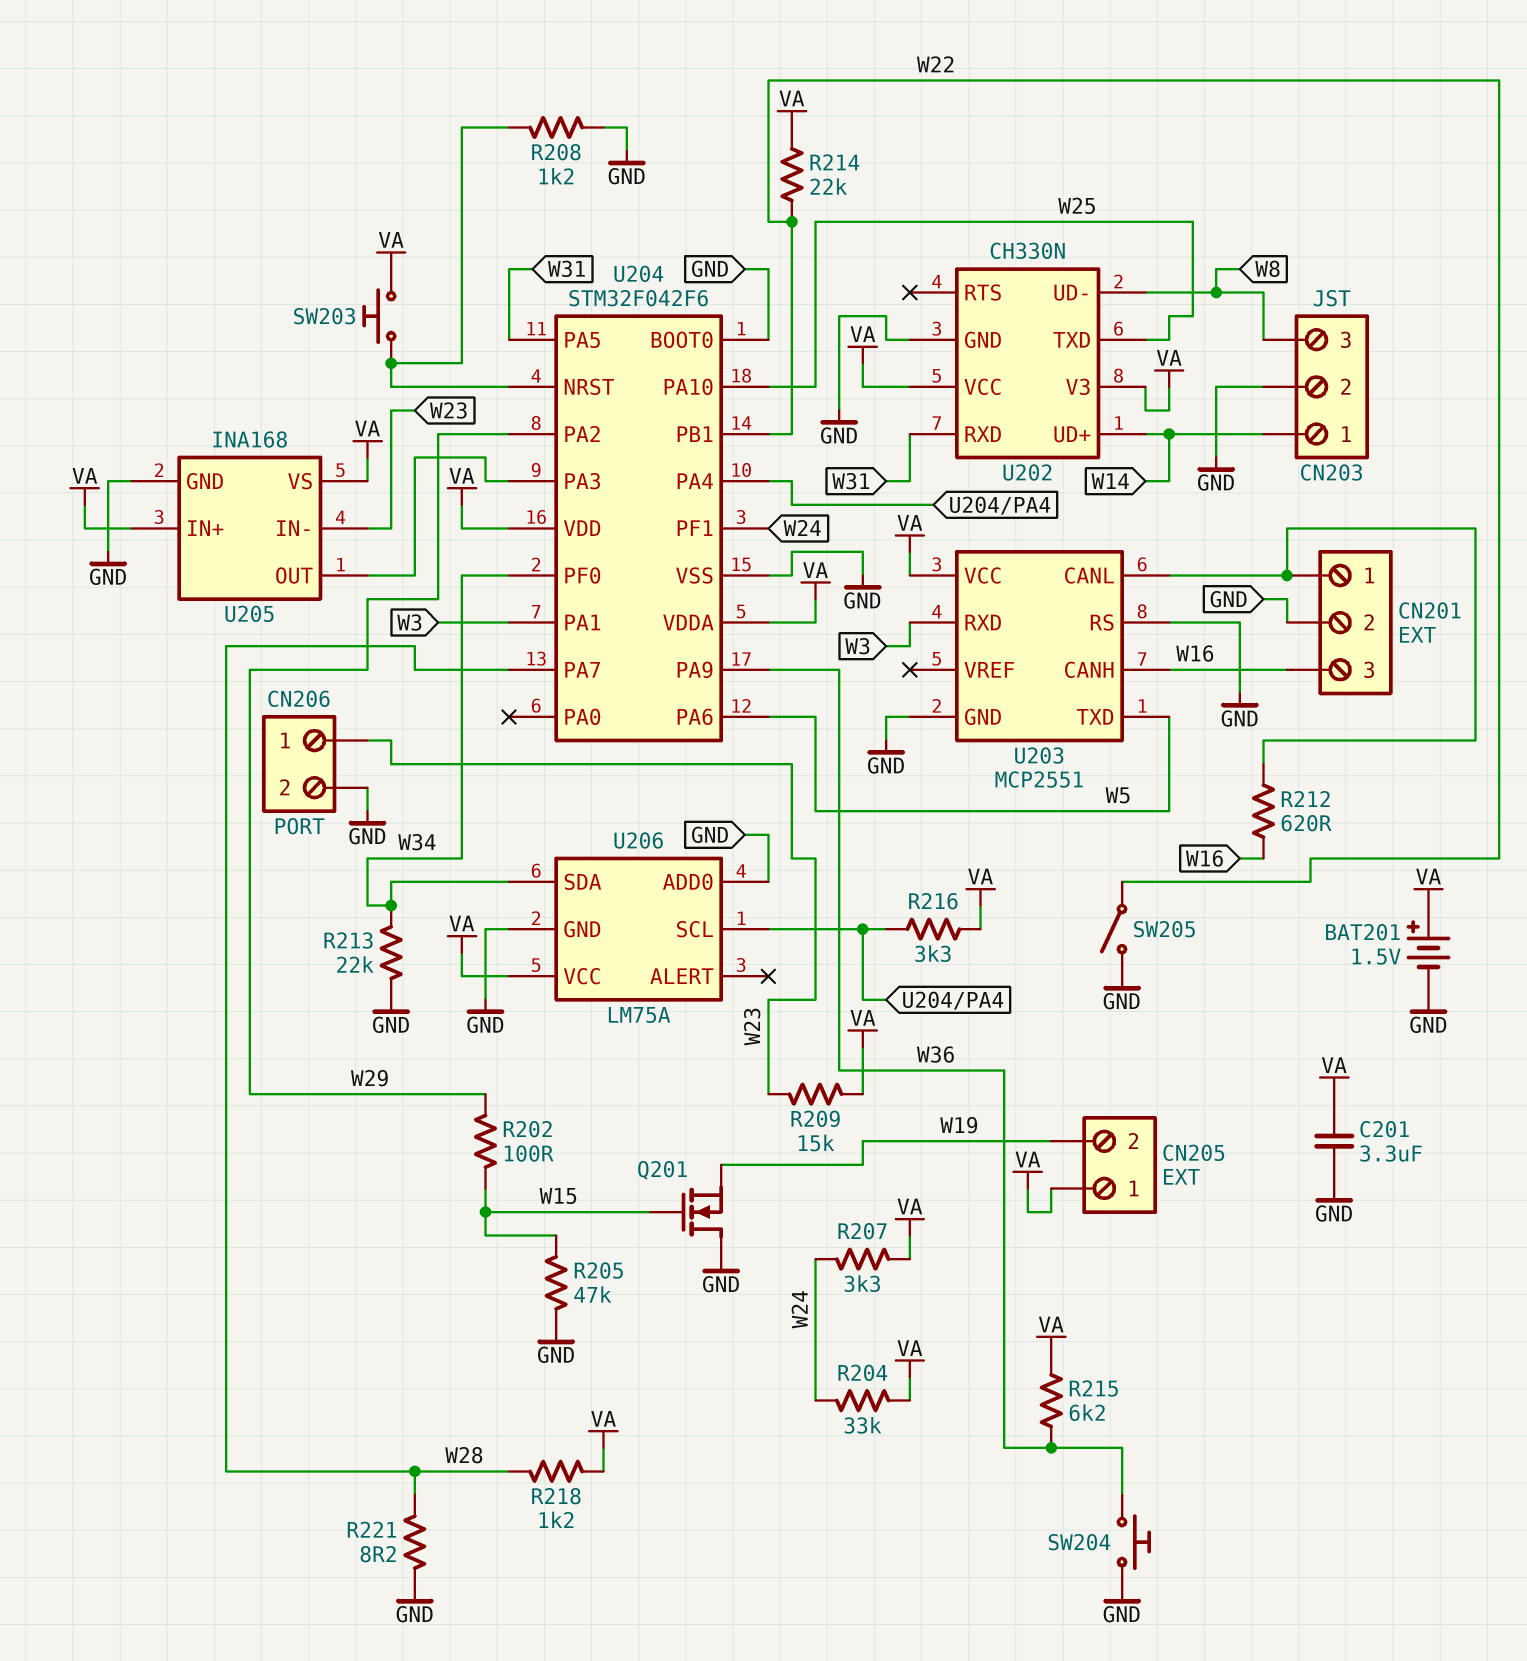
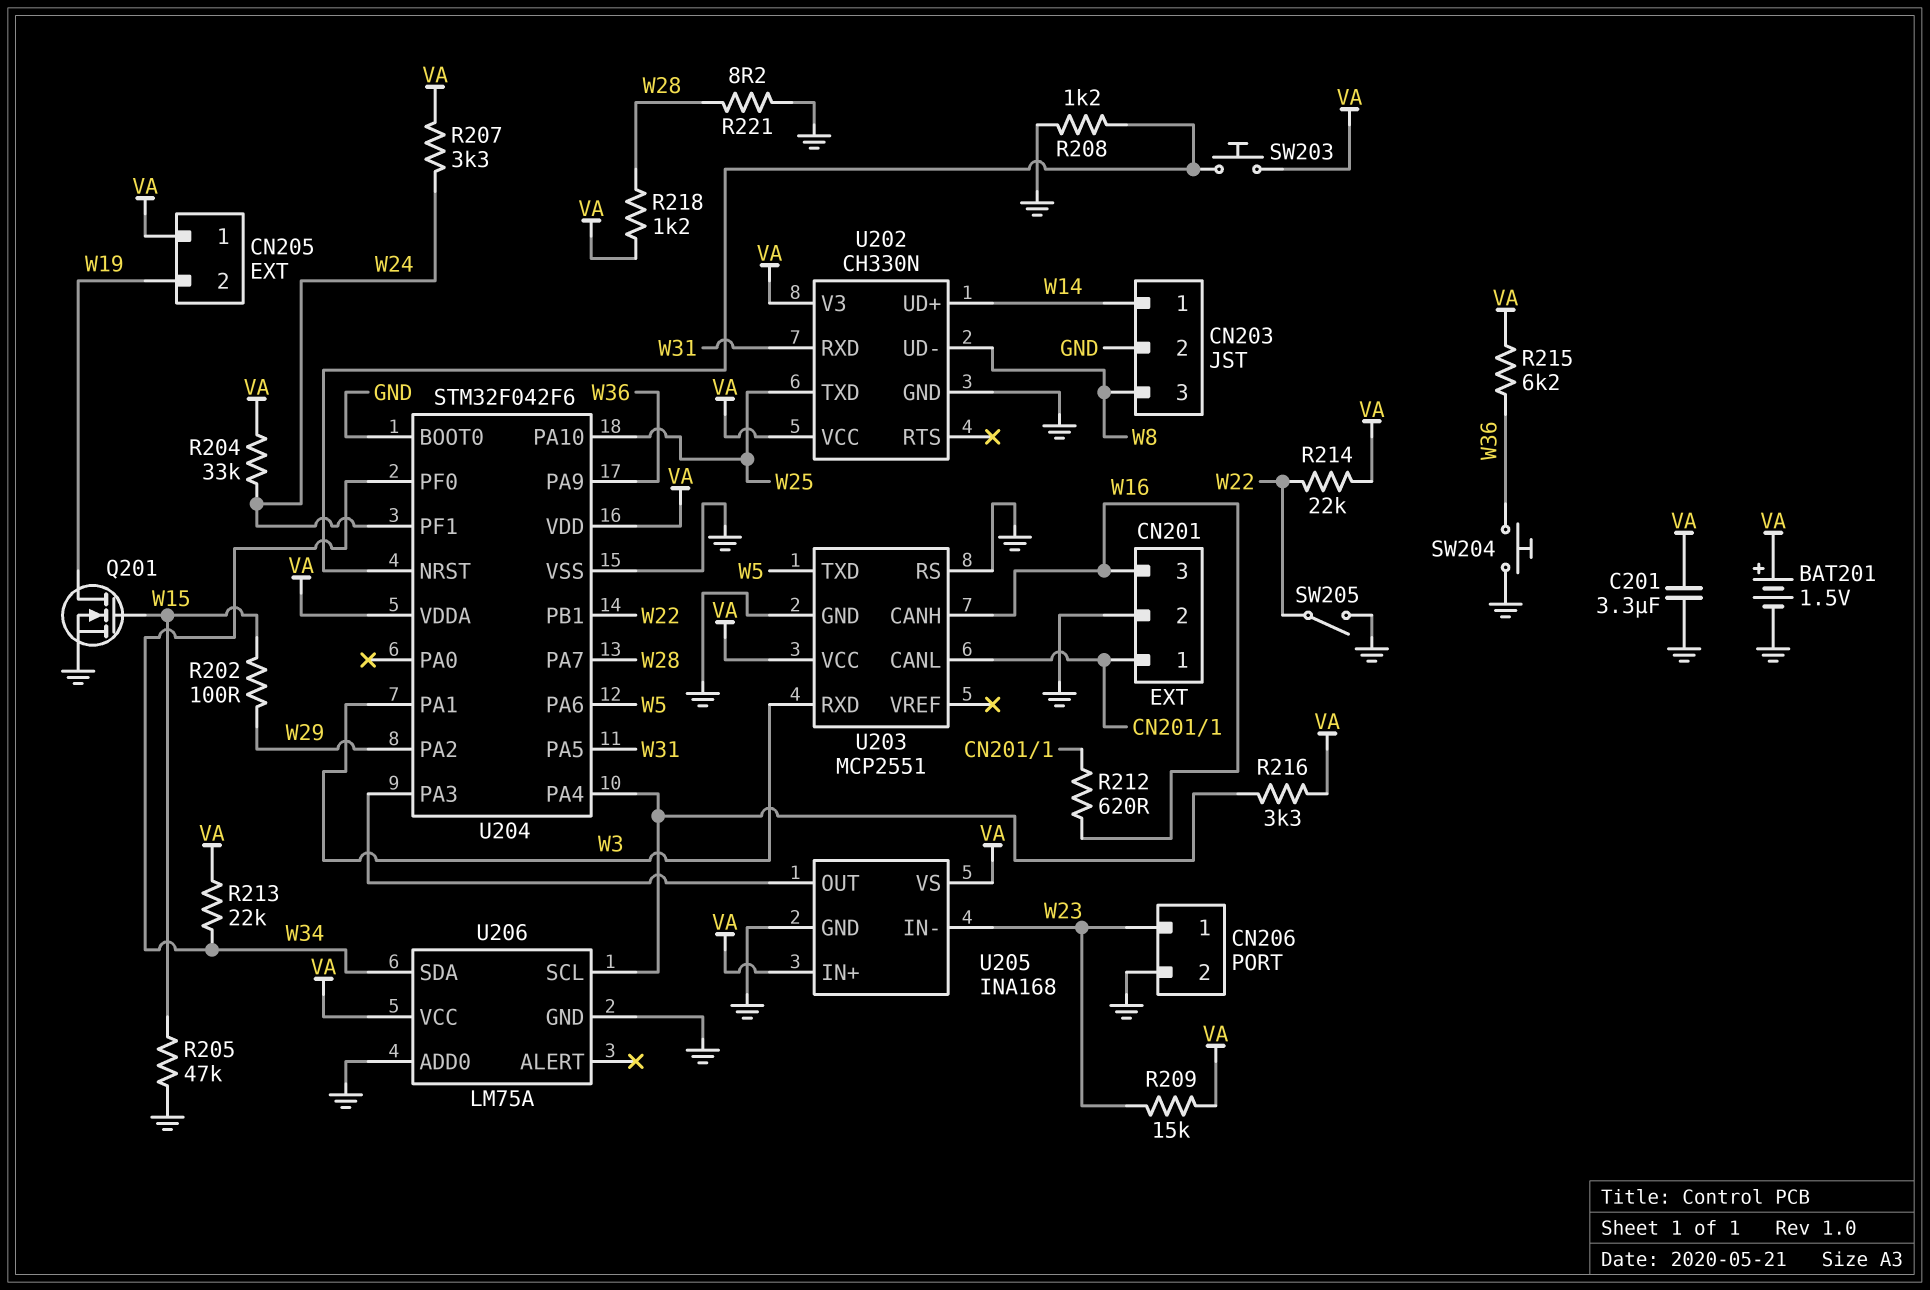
Q201: NMOS (G W15, D GND, S W19) -> NMOS (G W15, D W19, S GND)
R213: 22k (GND, W34) -> 22k (VA, W34)

